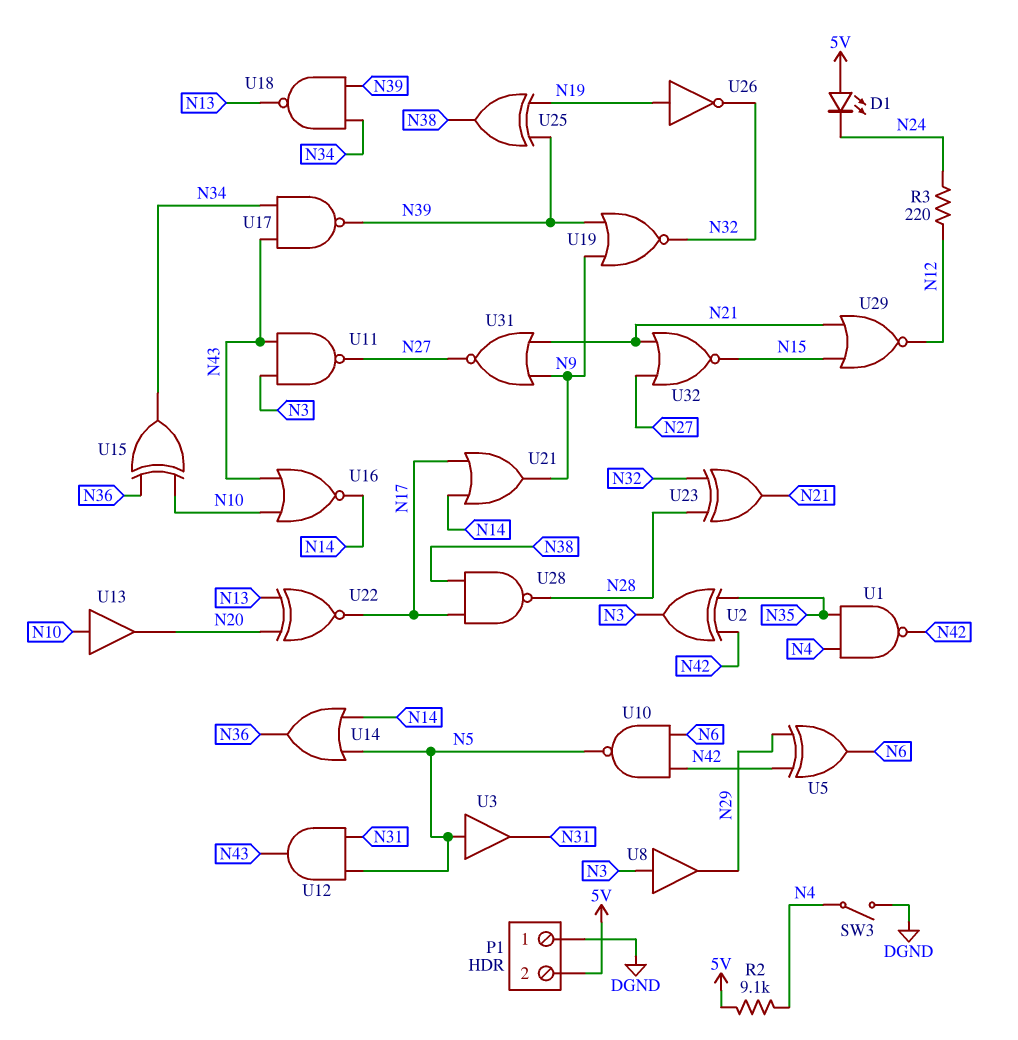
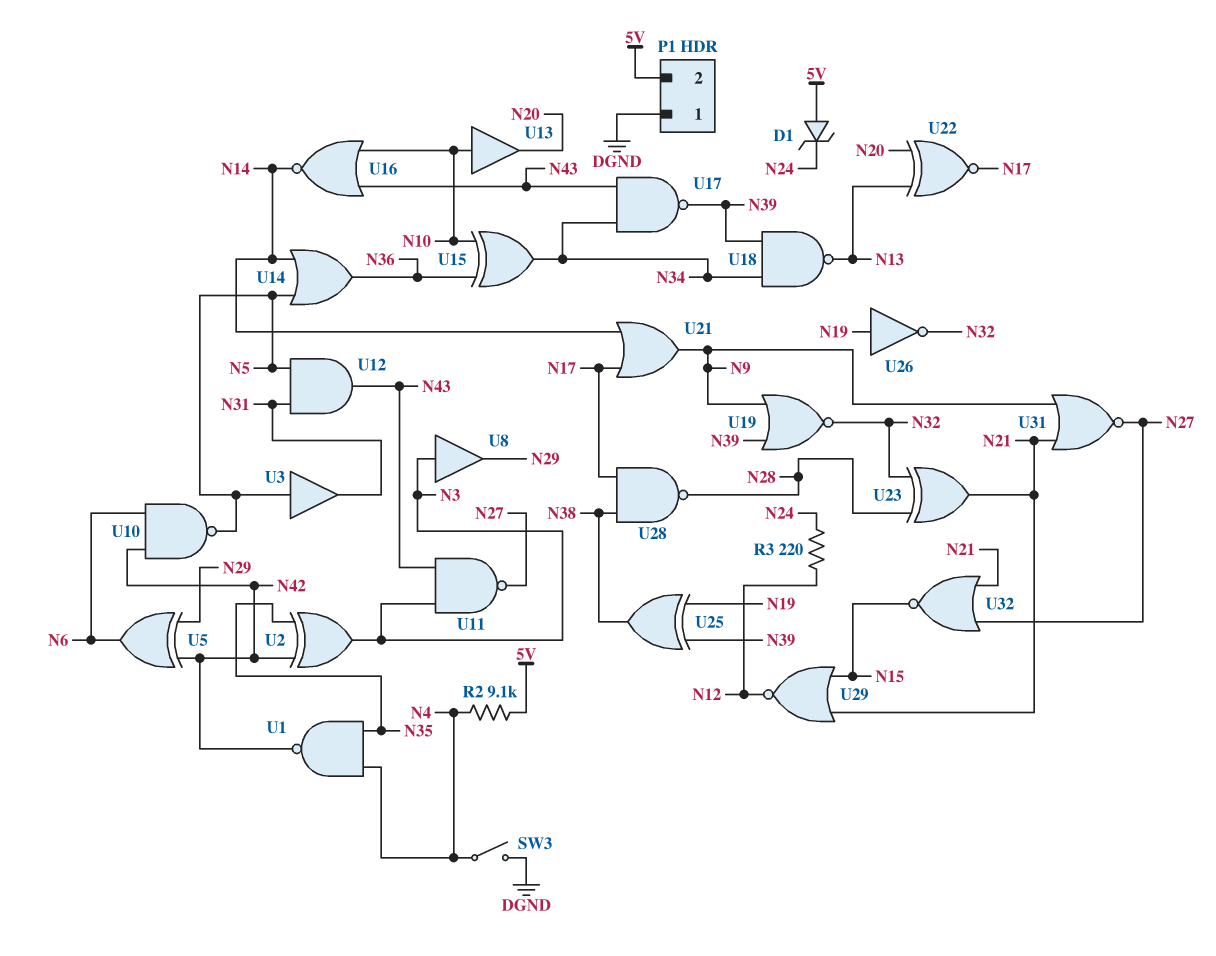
D1: LED (A 5V, K N24) -> zener (A 5V, K N24)

